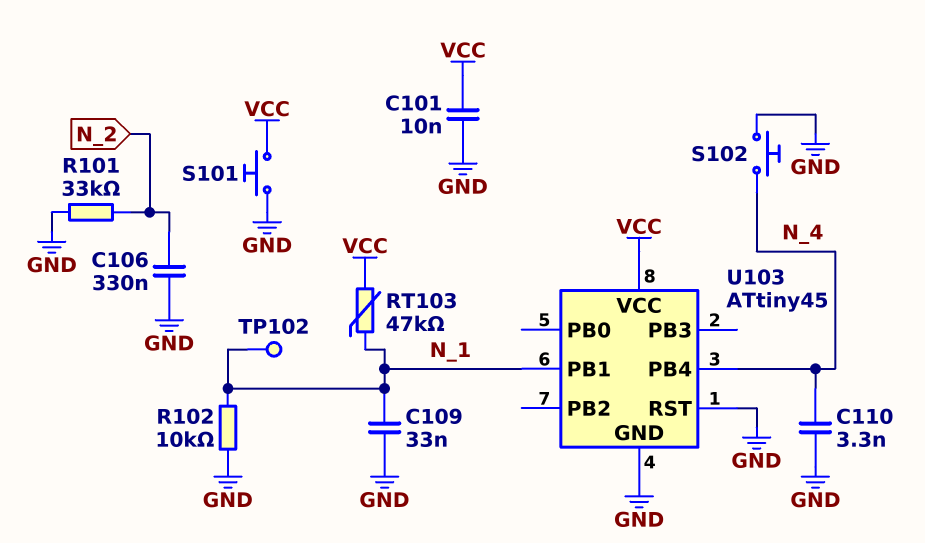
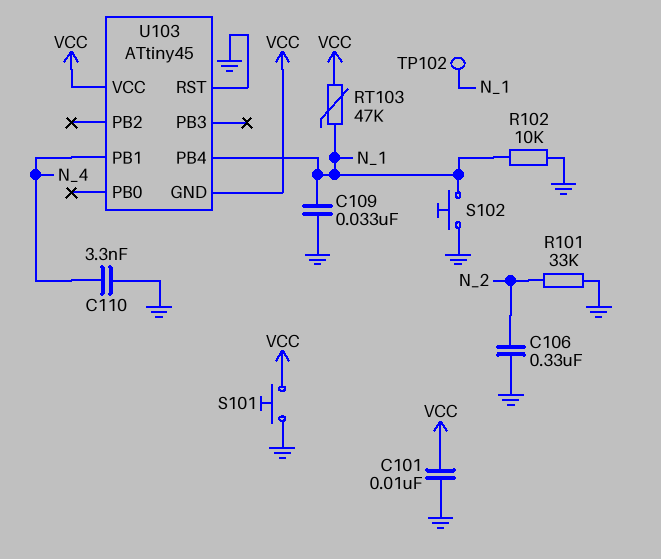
S102: button (GND, N_4) -> button (GND, N_1)
U103 pin GND: GND -> VCC
U103 pin PB1: N_1 -> N_4
U103 pin PB4: N_4 -> N_1

